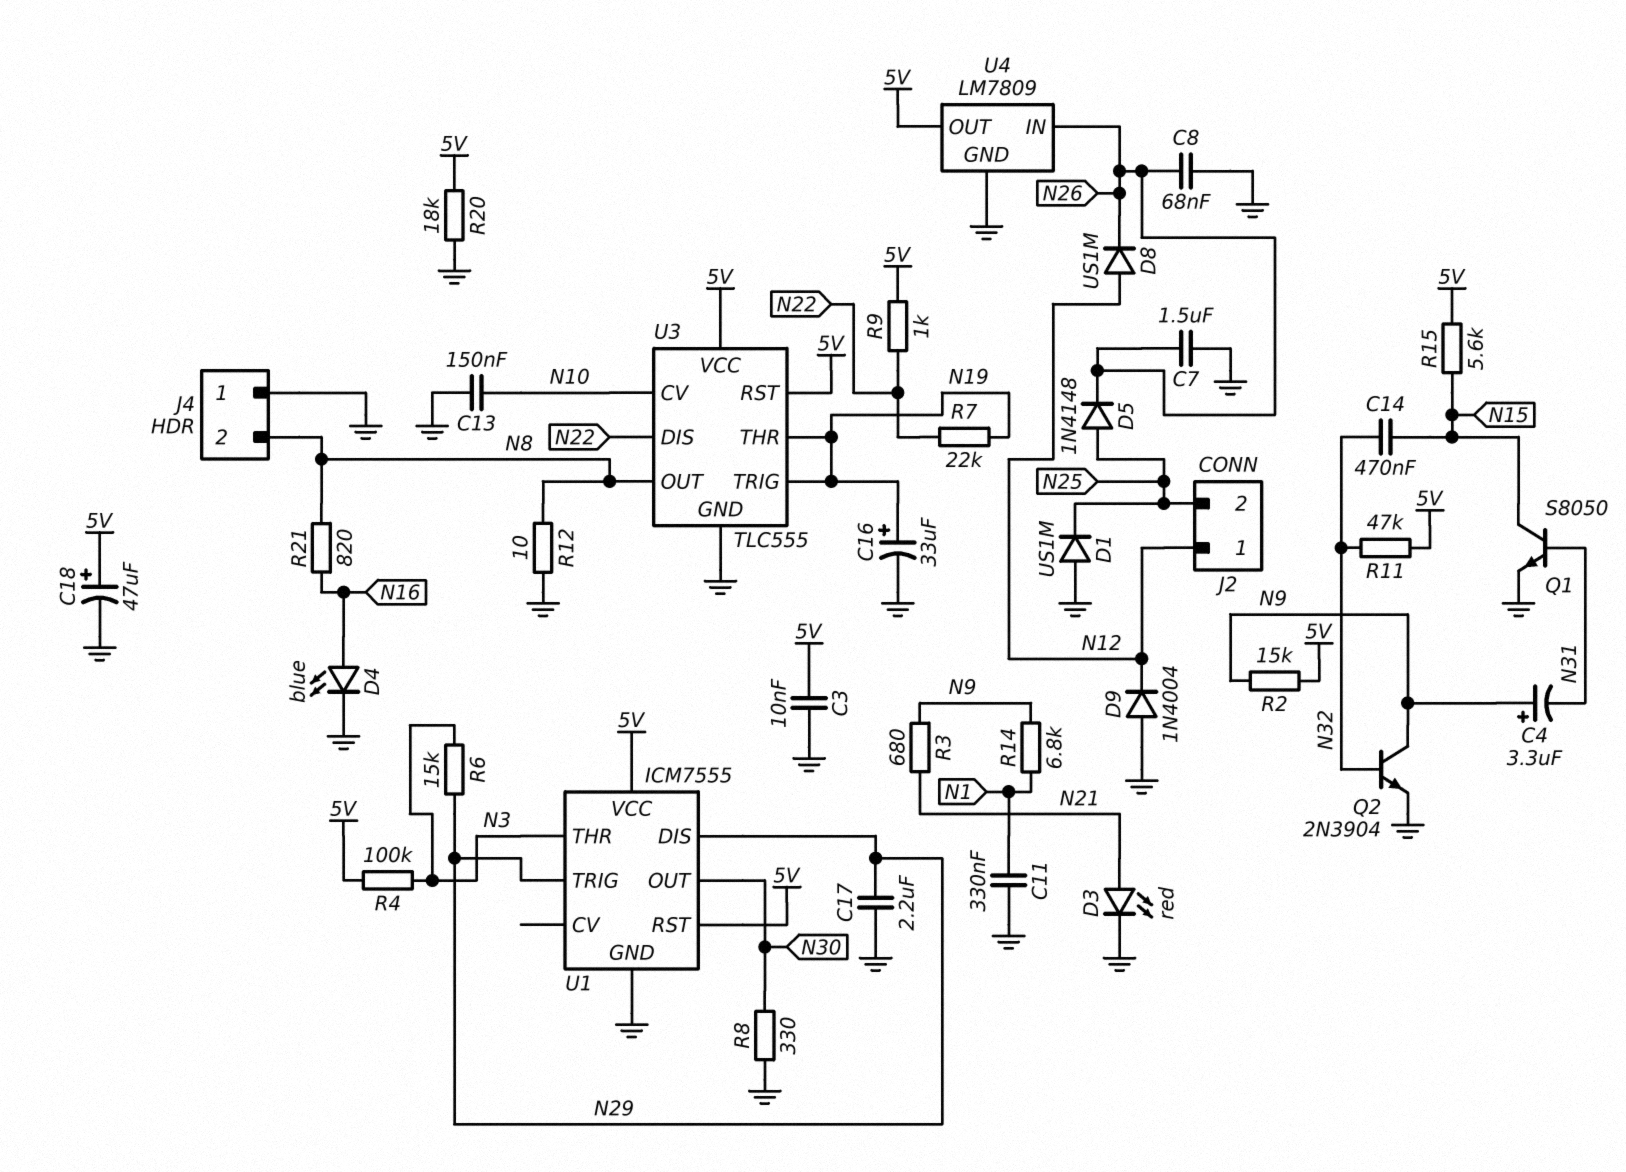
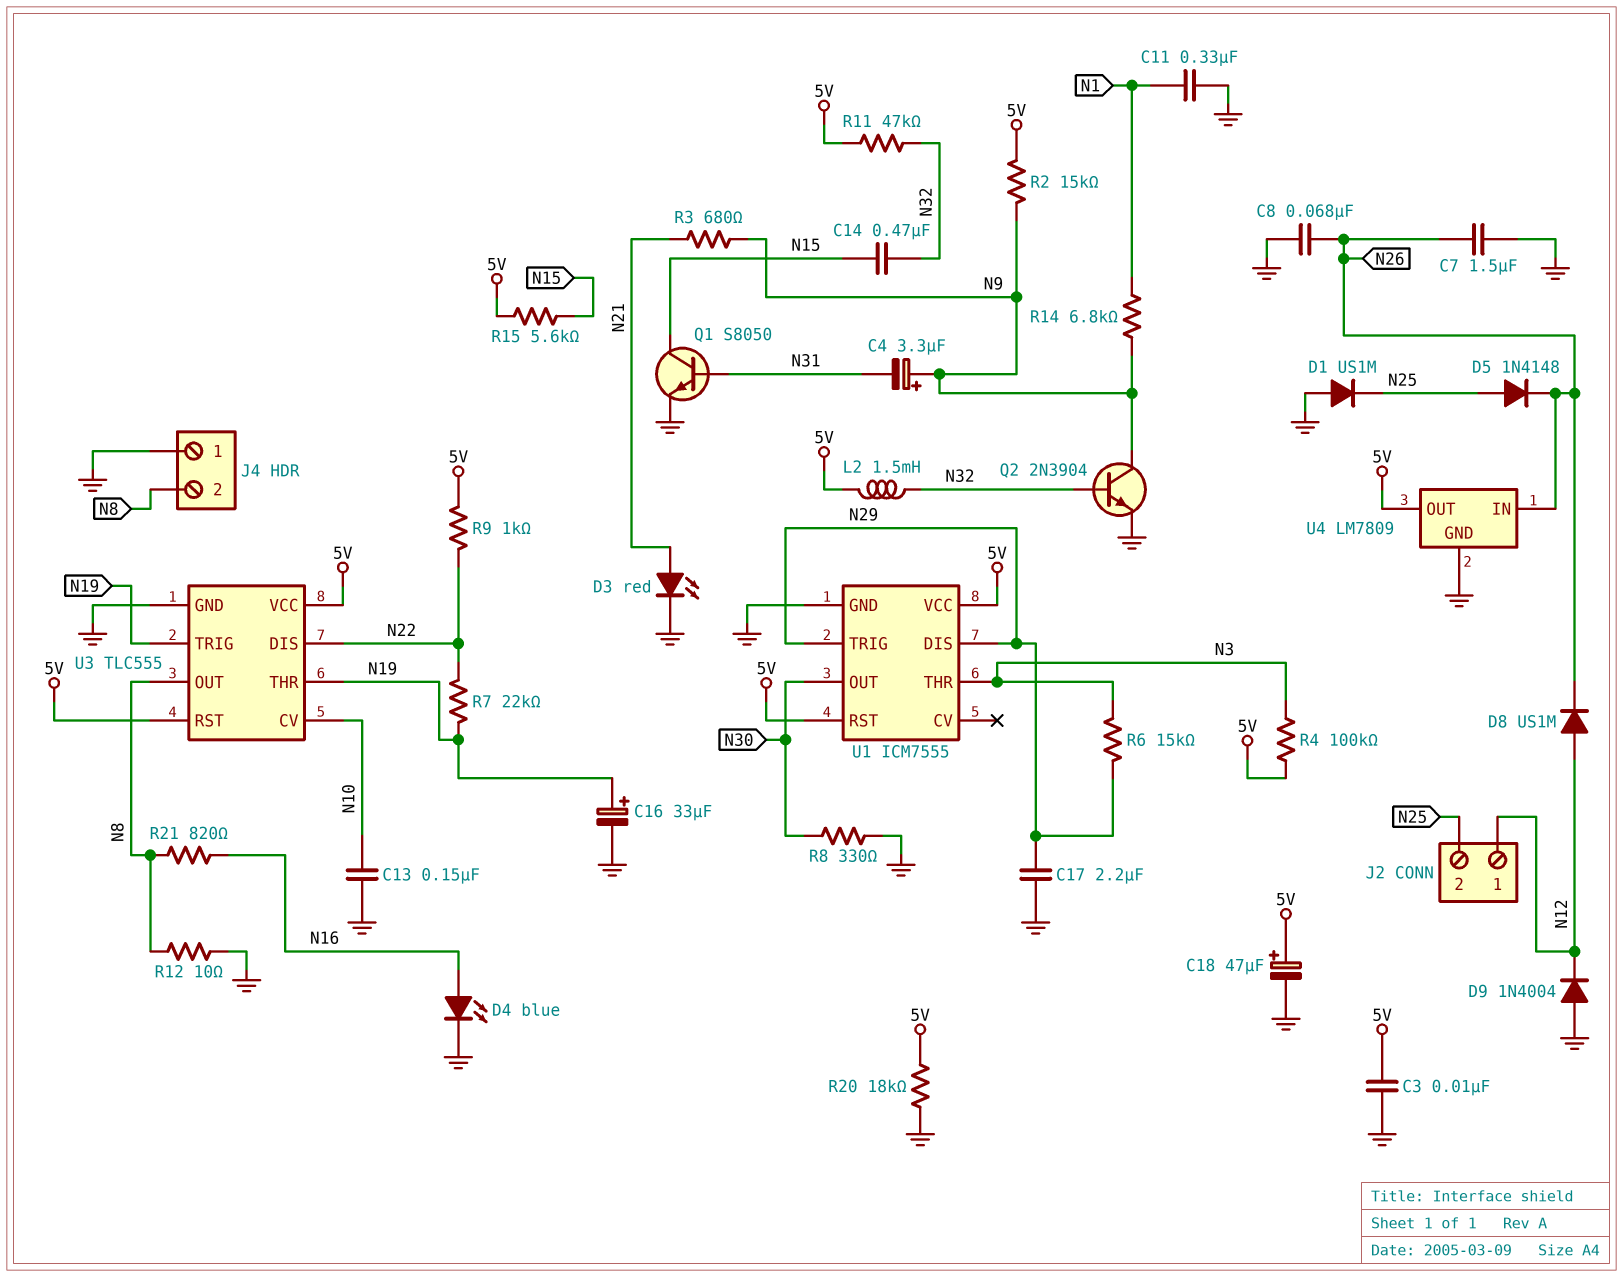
L2: none -> 1.5mH (5V, N32)

